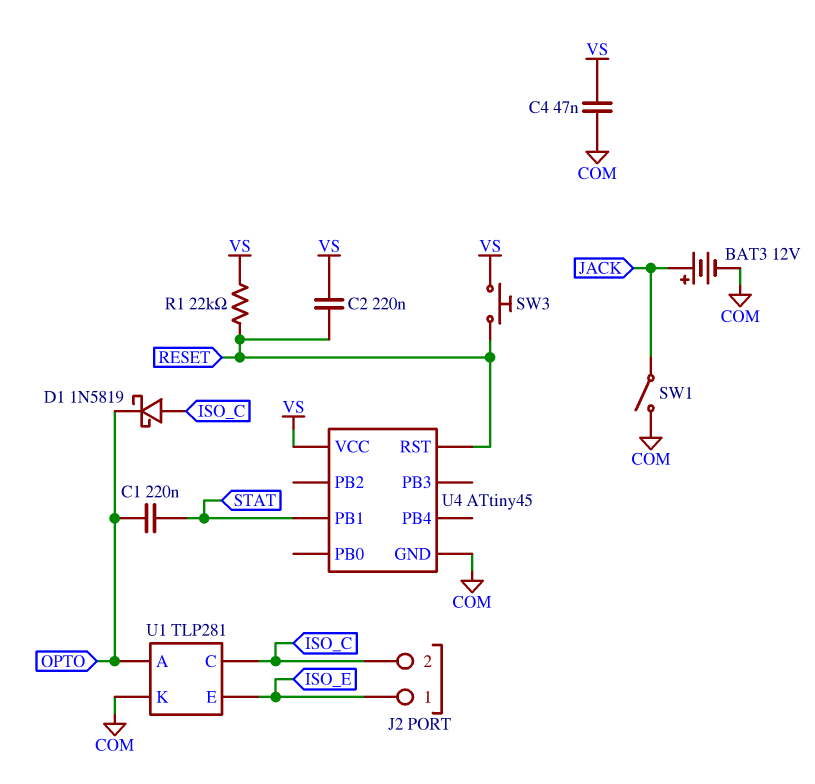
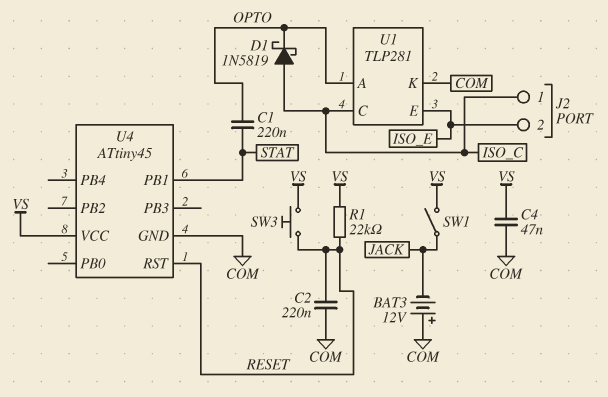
BAT3: 12V (plus JACK, minus COM) -> 12V (plus COM, minus JACK)
C2: 220nF (RESET, VS) -> 220nF (COM, RESET)
J2 pin 1: ISO_E -> ISO_C
J2 pin 2: ISO_C -> ISO_E
SW1: switch (COM, JACK) -> switch (JACK, VS)

